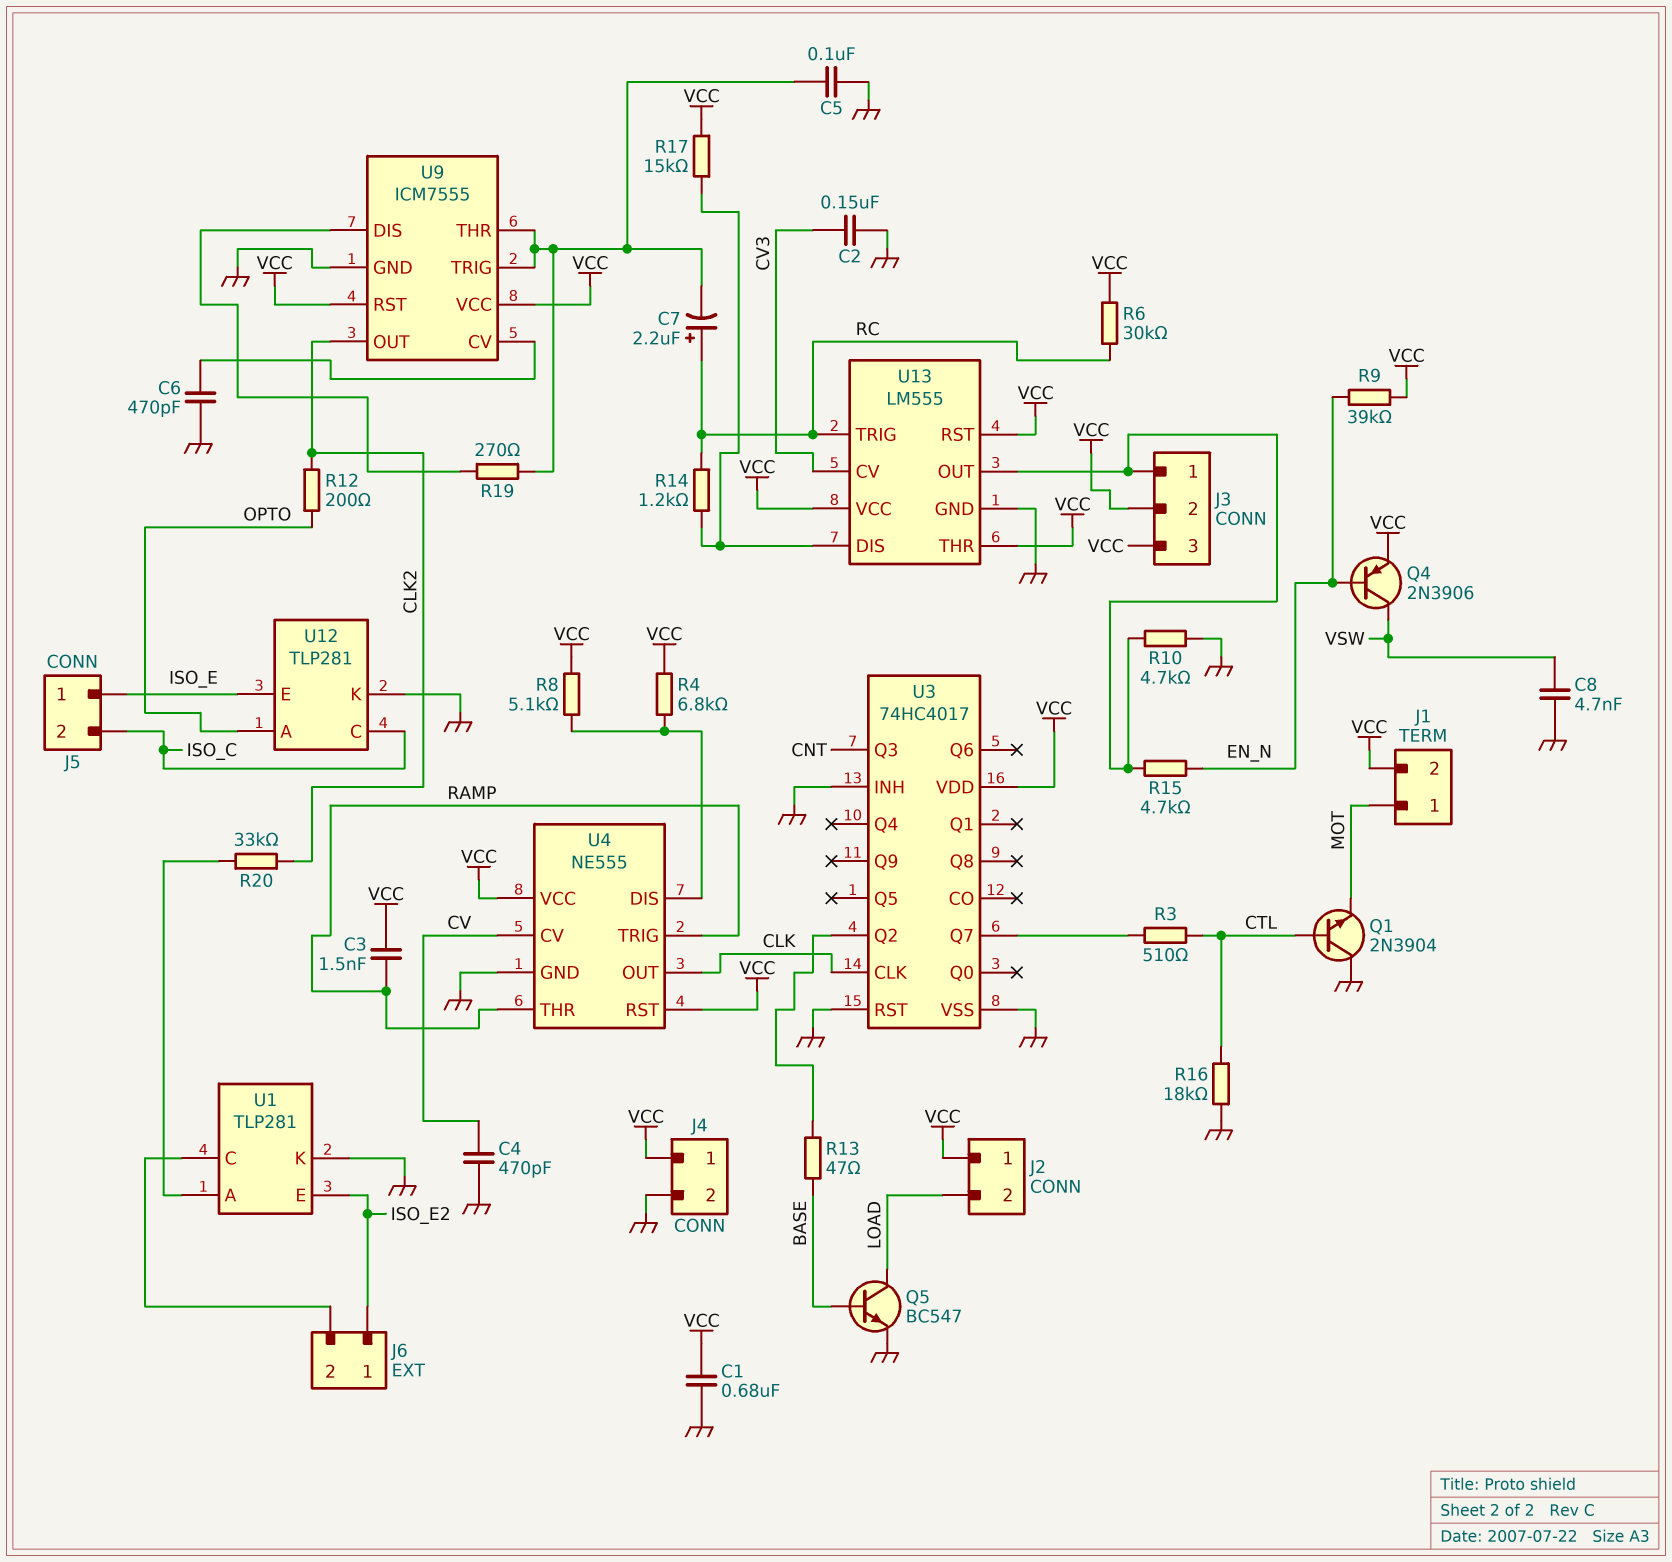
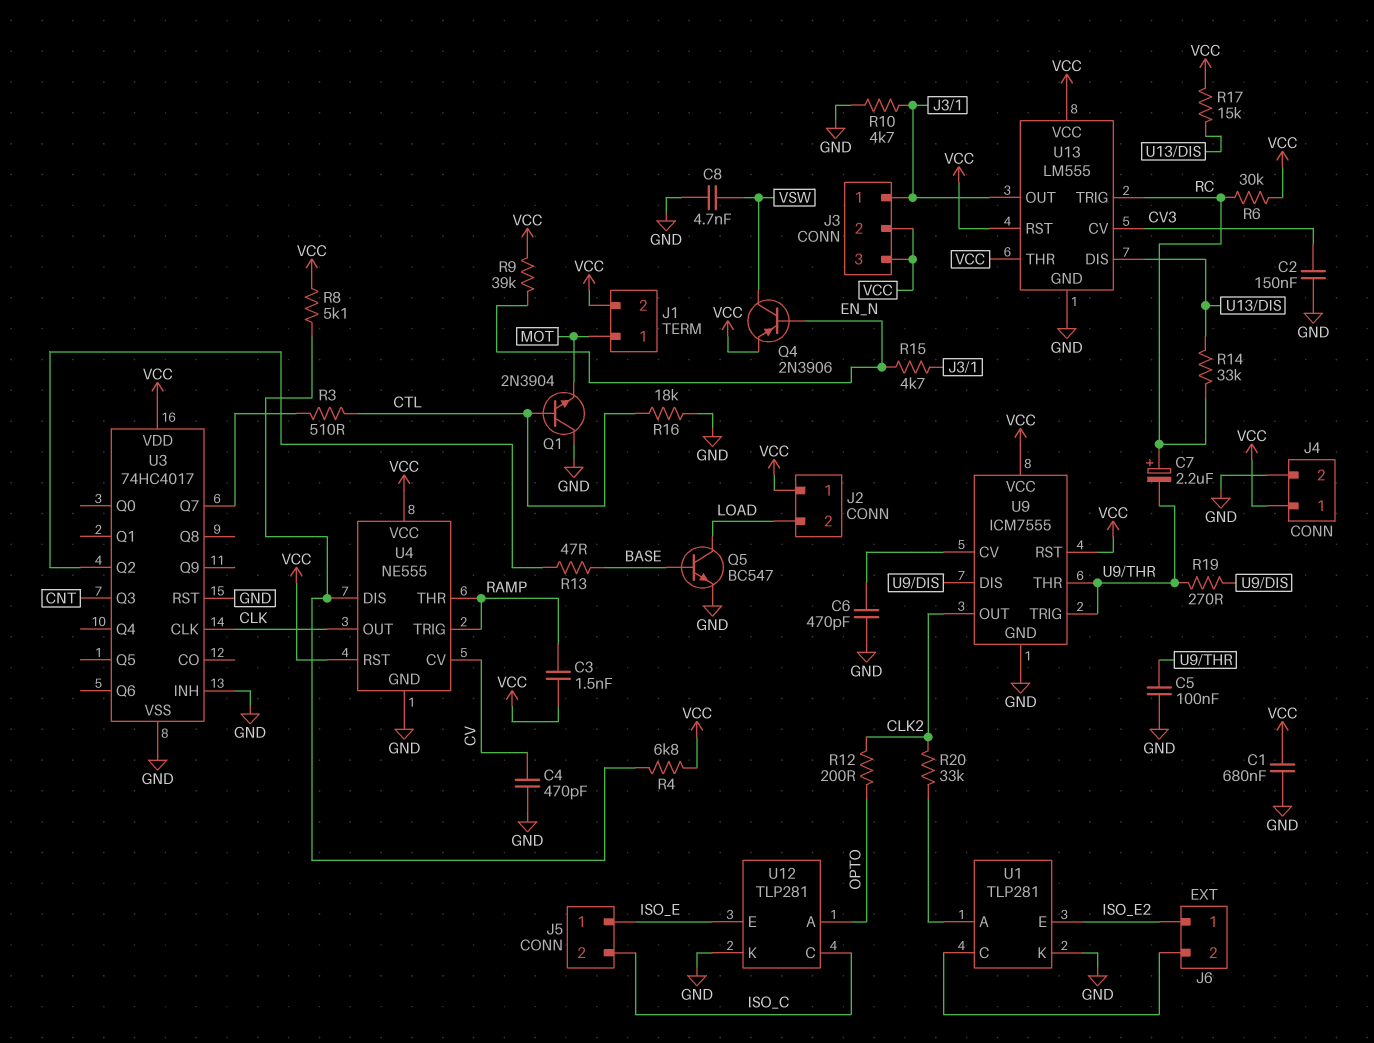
R14: 1.2k (RC, U13/DIS) -> 33k (RC, U13/DIS)

